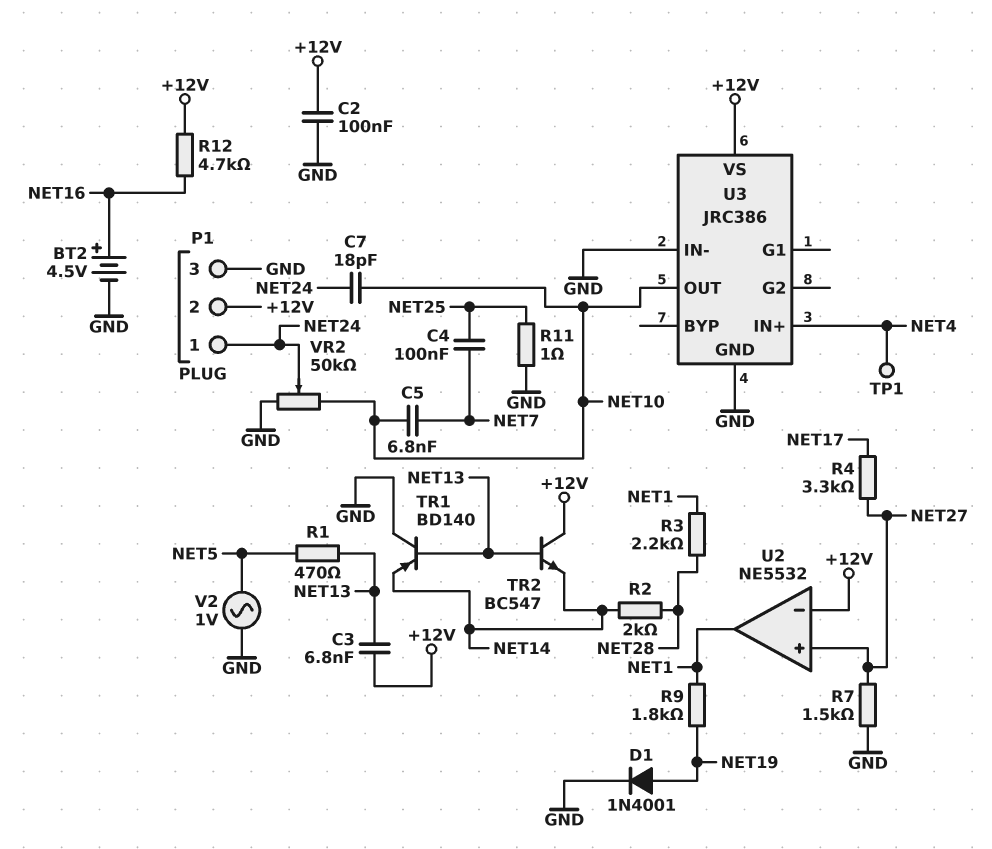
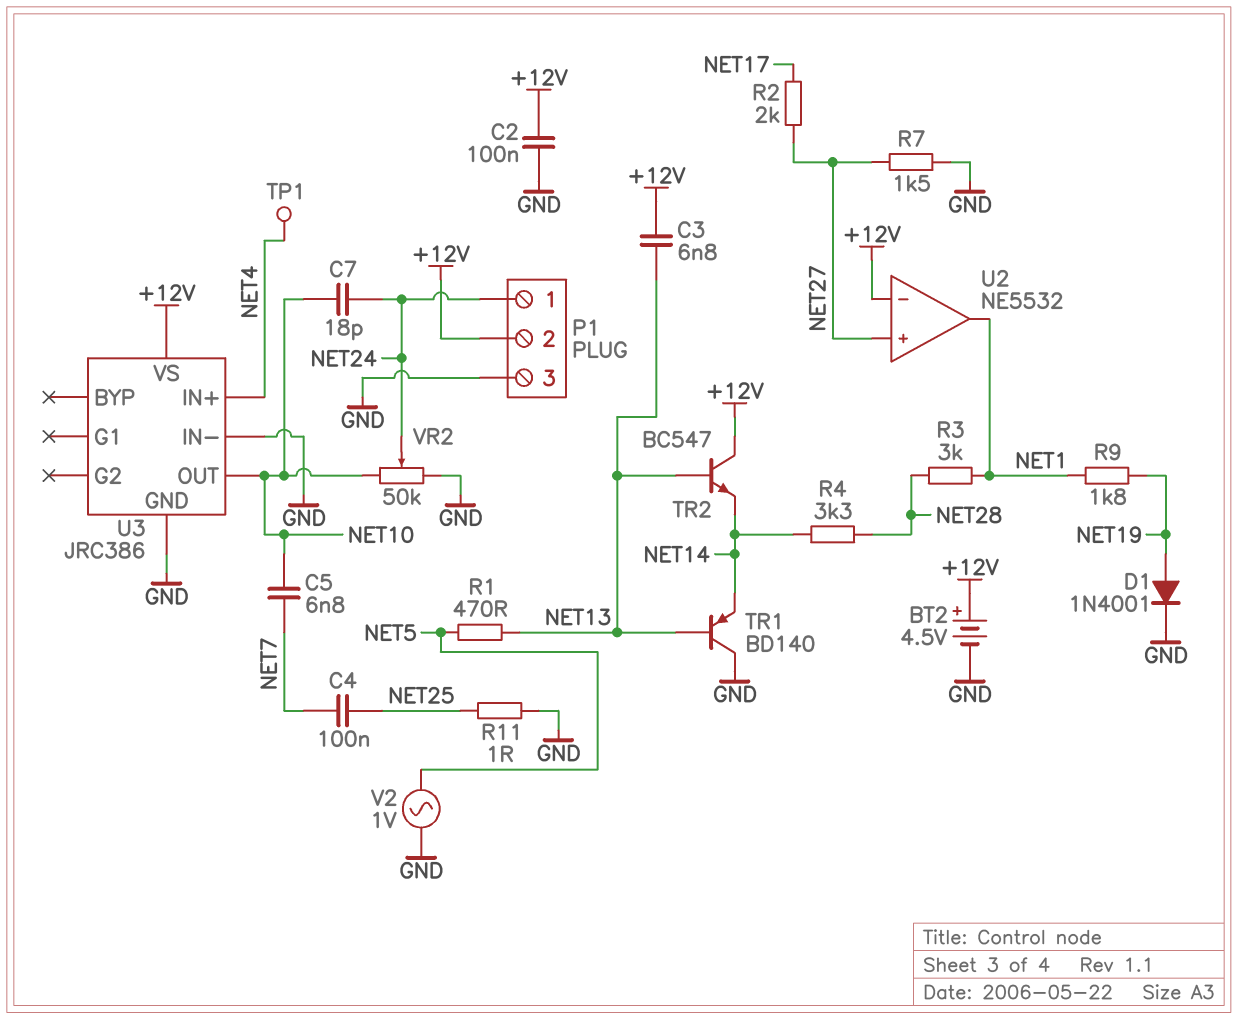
BT2: 4.5V (plus NET16, minus GND) -> 4.5V (plus +12V, minus GND)
R2: 2k (NET14, NET28) -> 2k (NET17, NET27)
R3: 2.2k (NET1, NET28) -> 3k (NET1, NET28)
R4: 3.3k (NET17, NET27) -> 3.3k (NET14, NET28)
R12: 4.7k (+12V, NET16) -> none

